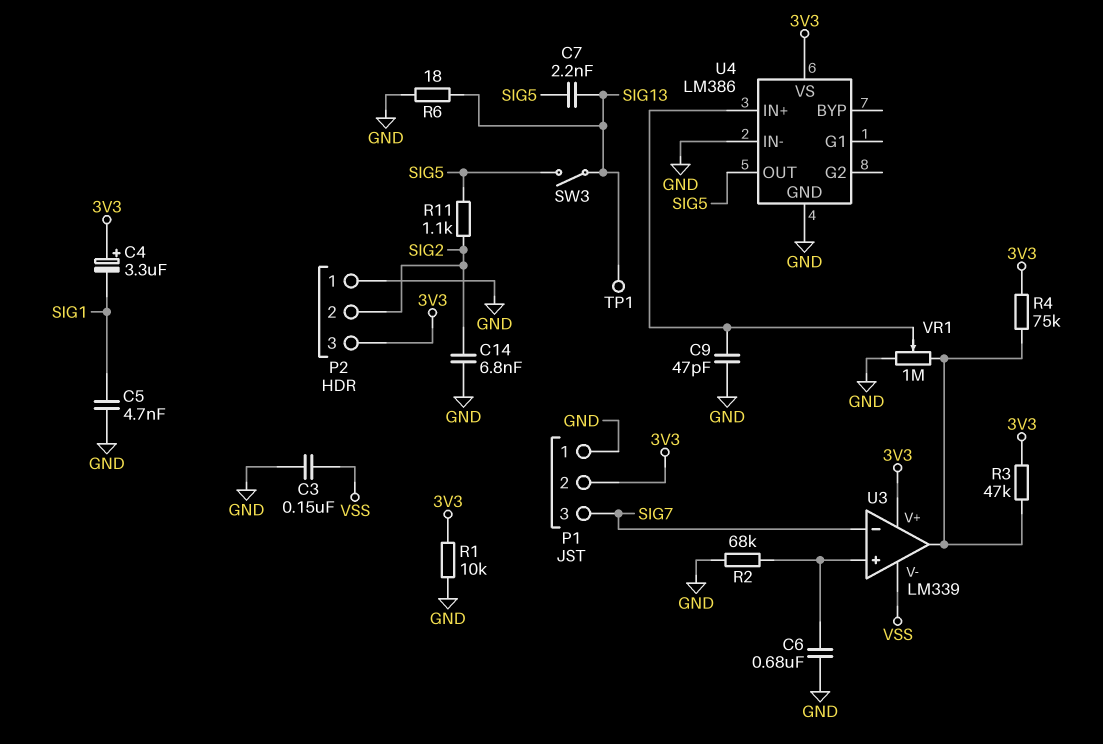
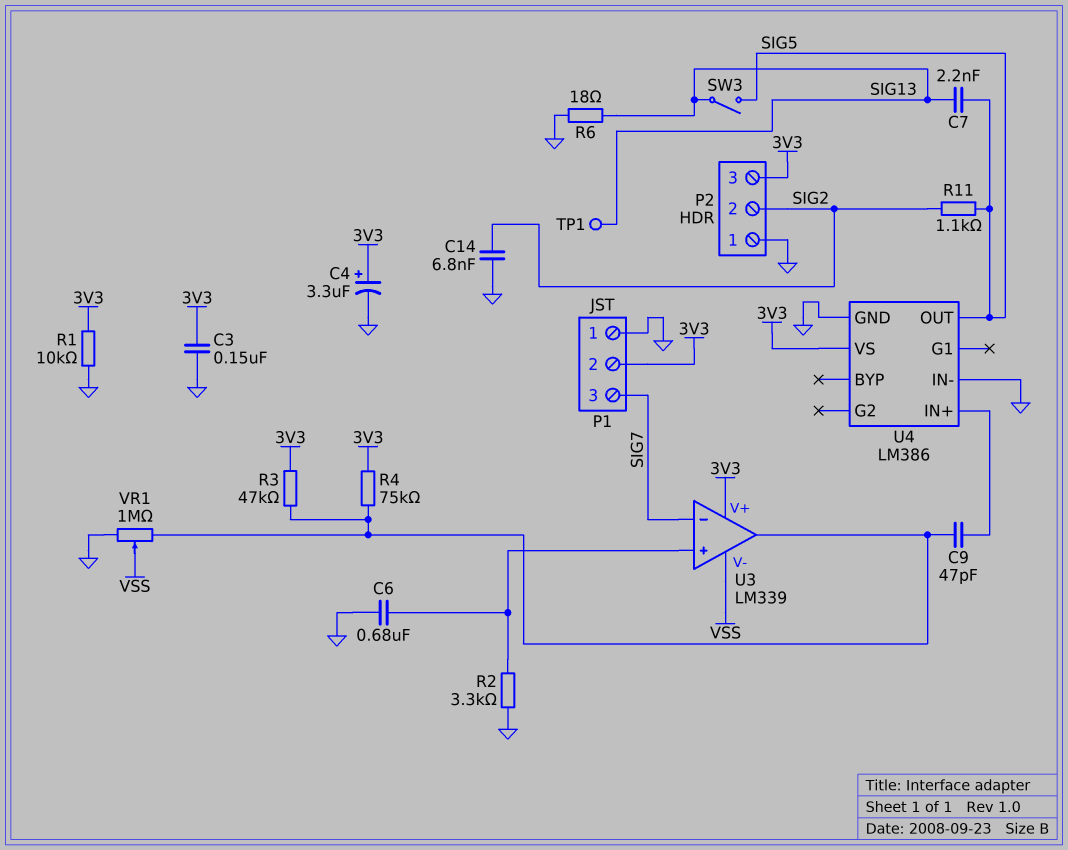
C3: 150nF (GND, VSS) -> 150nF (3V3, GND)
C4: 3.3uF (plus 3V3, minus SIG1) -> 3.3uF (plus 3V3, minus GND)
C5: 4.7nF (GND, SIG1) -> none
C9: 47pF (GND, U4/IN+) -> 47pF (U3/out, U4/IN+)
R2: 68k (GND, U3/in+) -> 3.3k (GND, U3/in+)
VR1: 1M (GND, U3/out, wiper U4/IN+) -> 1M (GND, U3/out, wiper VSS)

